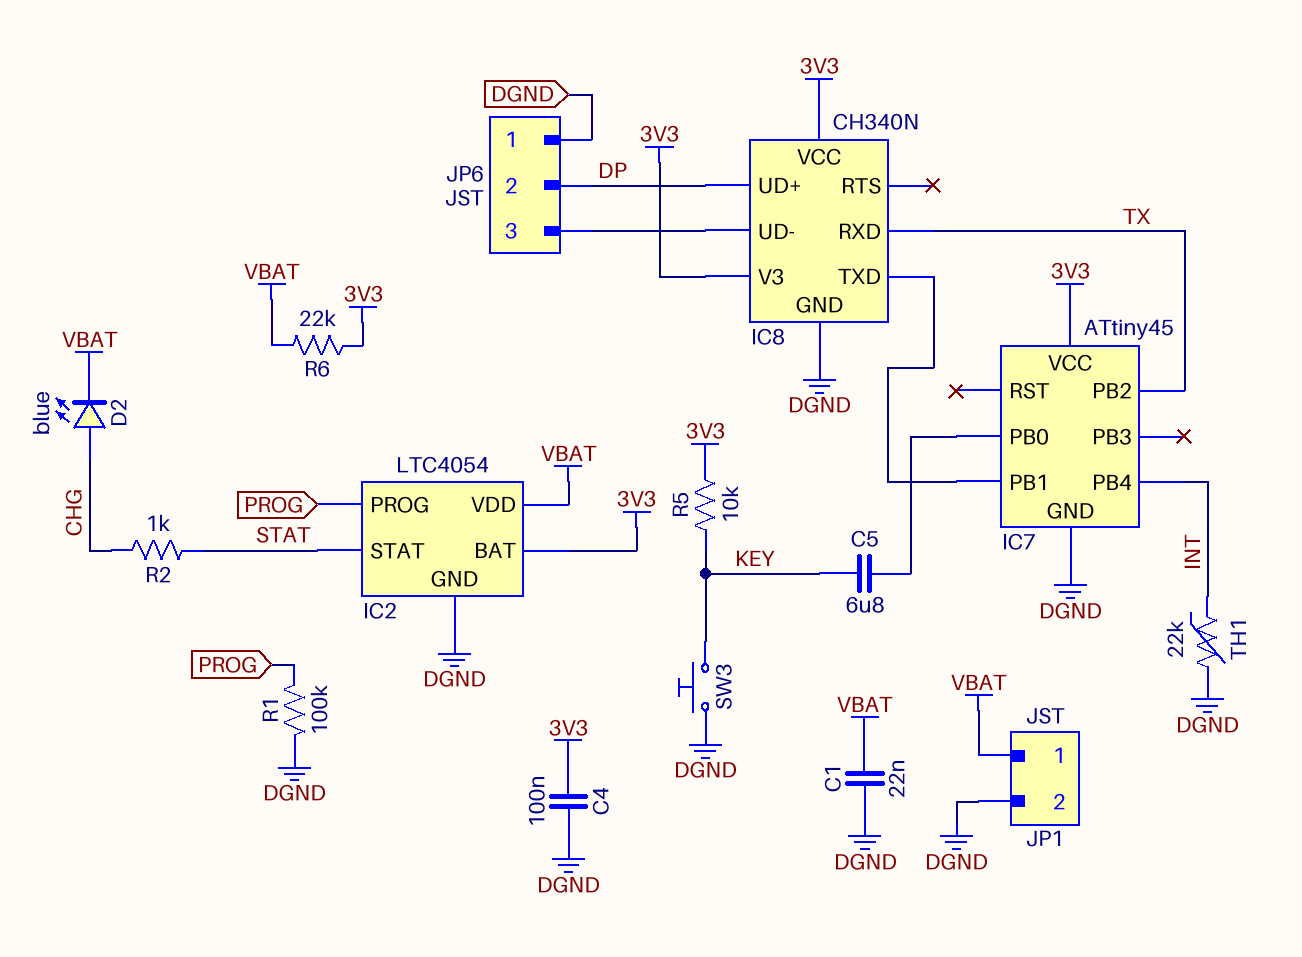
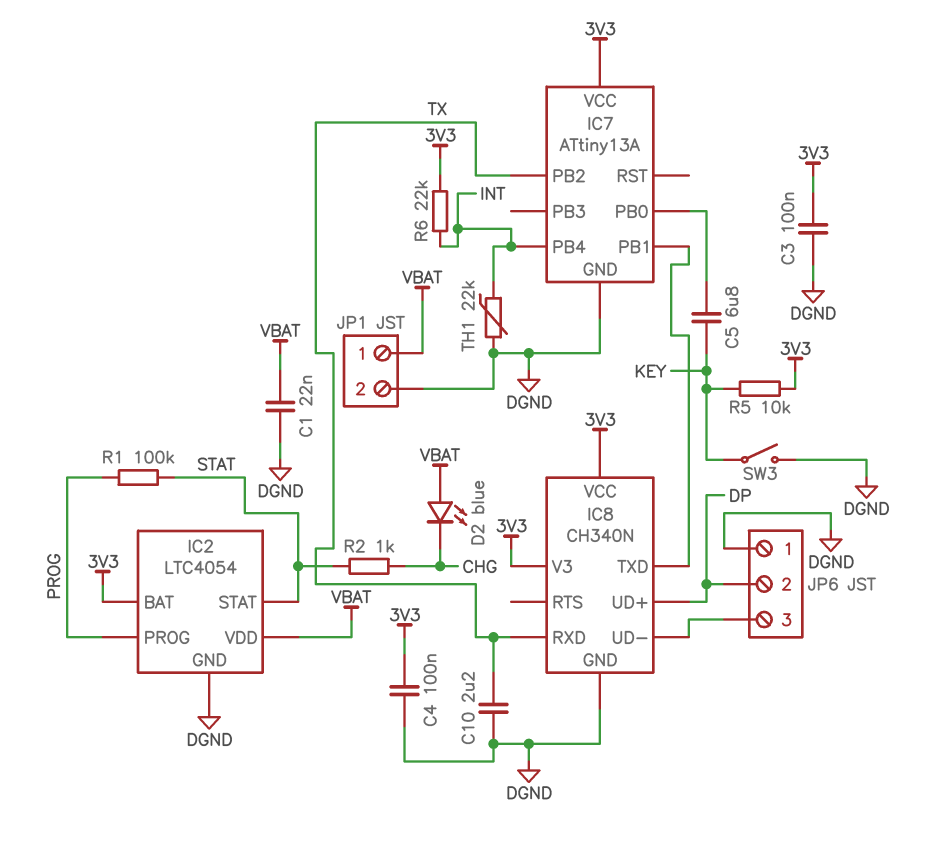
C3: none -> 100nF (3V3, DGND)
C10: none -> 2.2uF (DGND, TX)
D2: LED blue (A CHG, K VBAT) -> LED blue (A VBAT, K CHG)
IC7: ATtiny45 -> ATtiny13A
R1: 100k (DGND, PROG) -> 100k (PROG, STAT)
R6: 22k (3V3, VBAT) -> 22k (3V3, INT)
SW3: button (DGND, KEY) -> switch (DGND, KEY)

